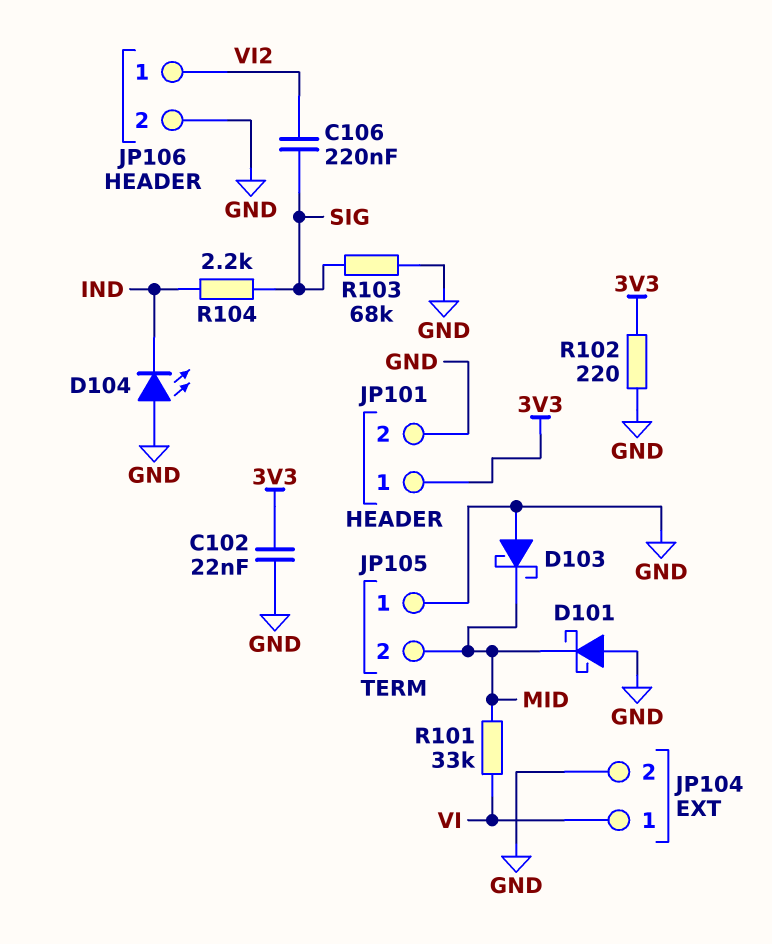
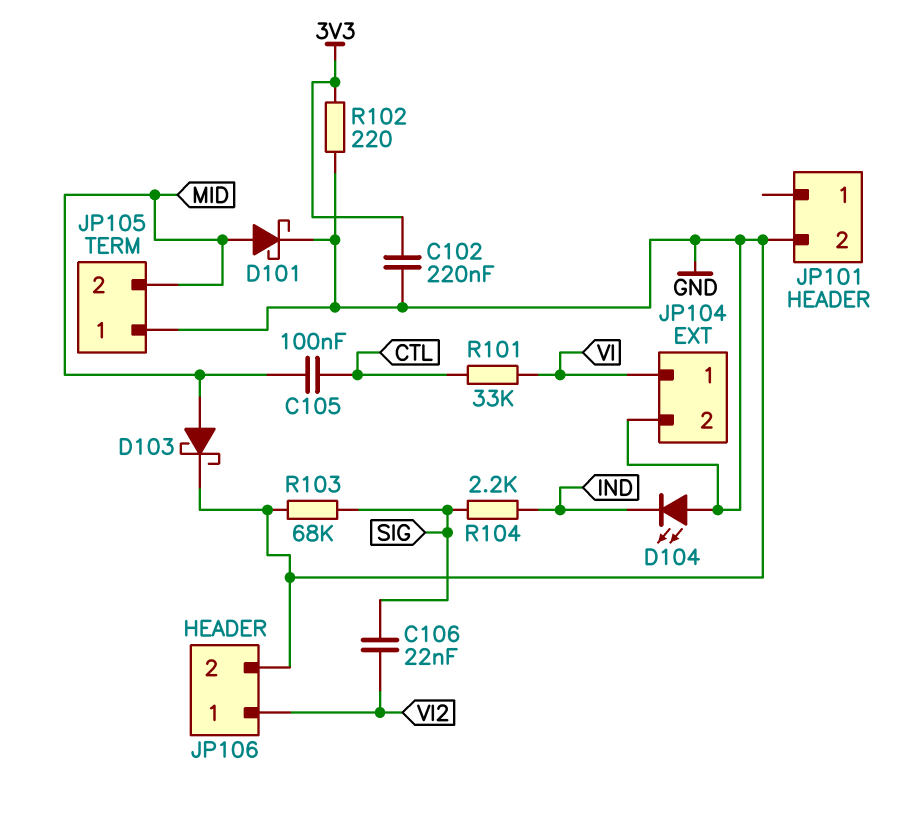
C102: 22nF (3V3, GND) -> 220nF (3V3, GND)
C105: none -> 100nF (CTL, MID)
C106: 220nF (SIG, VI2) -> 22nF (SIG, VI2)
D101: schottky (A GND, K MID) -> schottky (A MID, K GND)
D103: schottky (A GND, K MID) -> schottky (A MID, K GND)
JP101 pin 1: 3V3 -> none
R101: 33k (MID, VI) -> 33k (CTL, VI)

